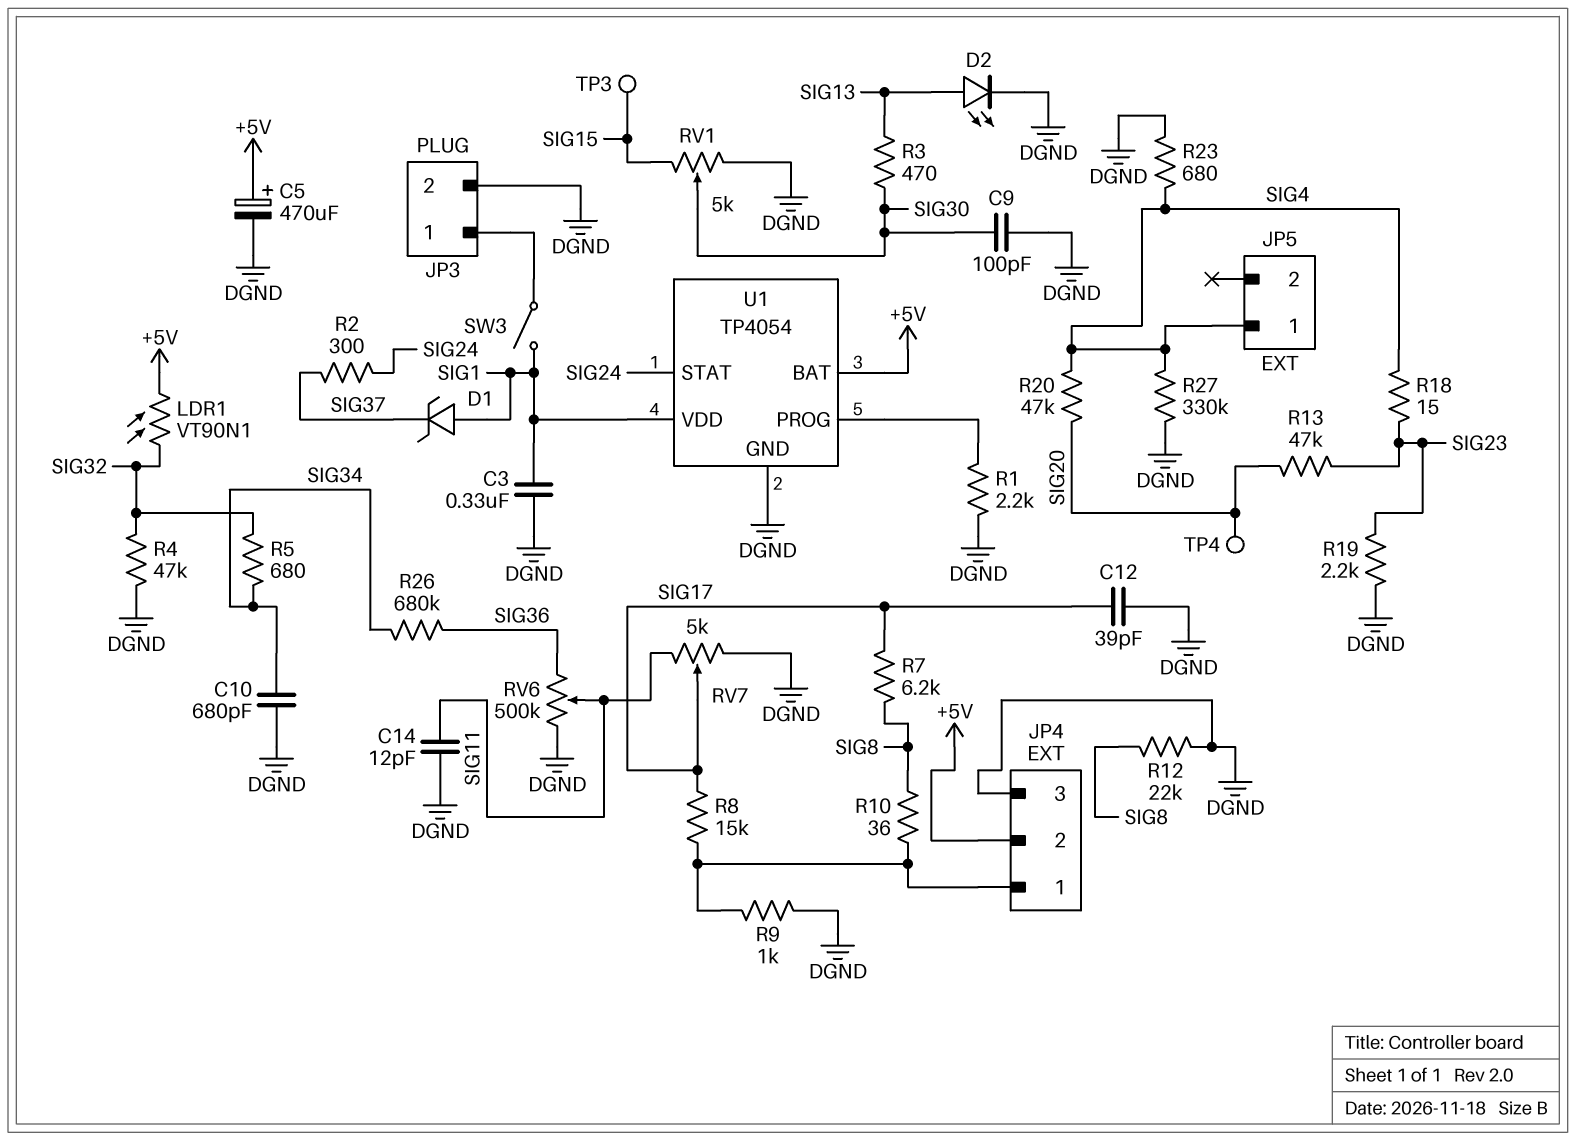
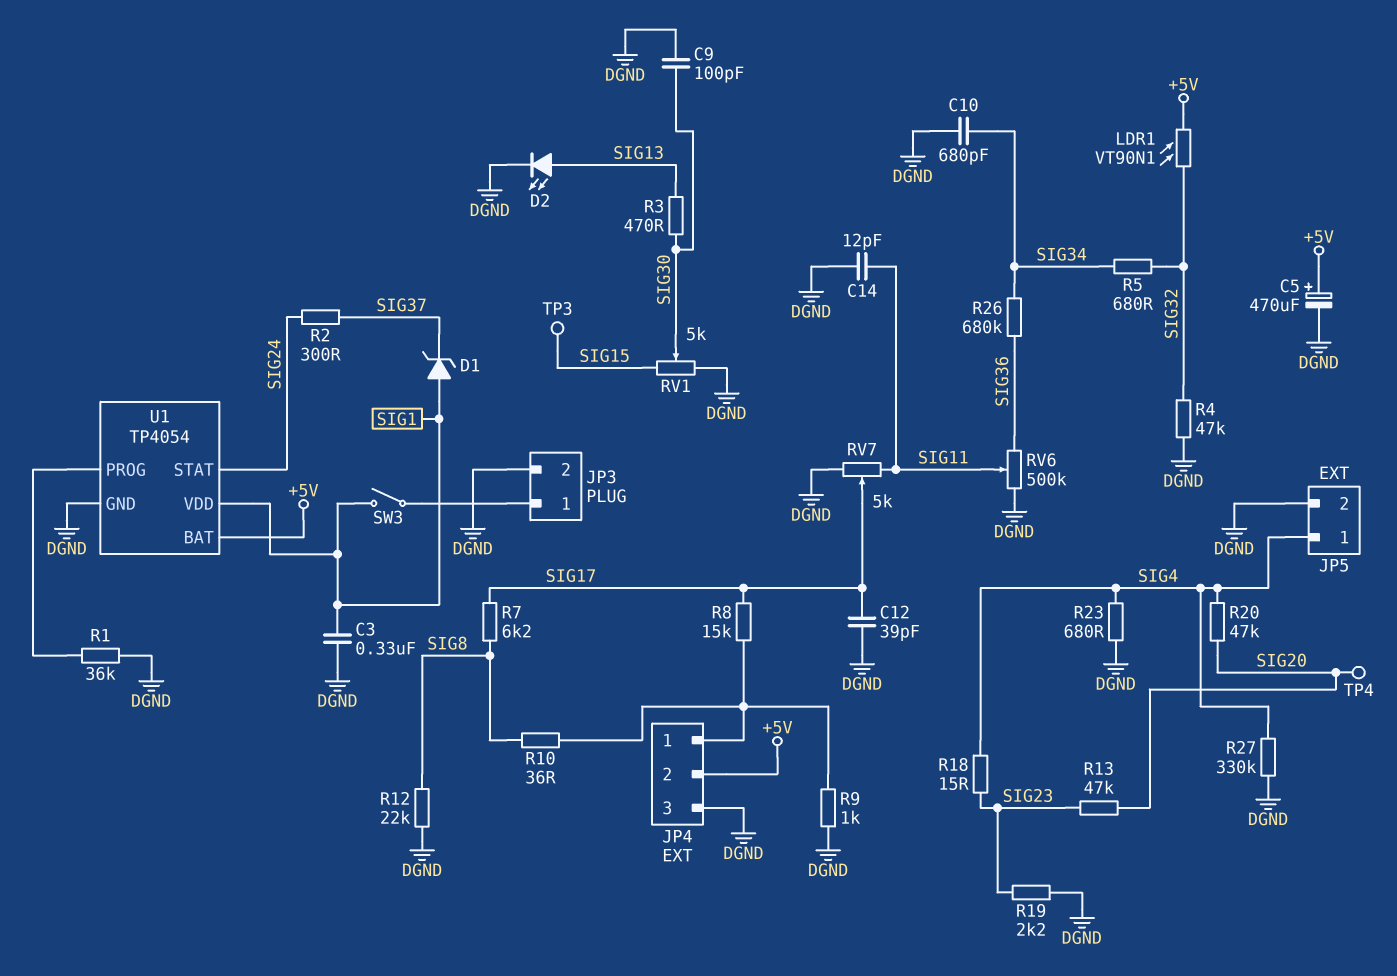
JP5 pin 2: none -> DGND
R1: 2.2k (DGND, U1/PROG) -> 36k (DGND, U1/PROG)

